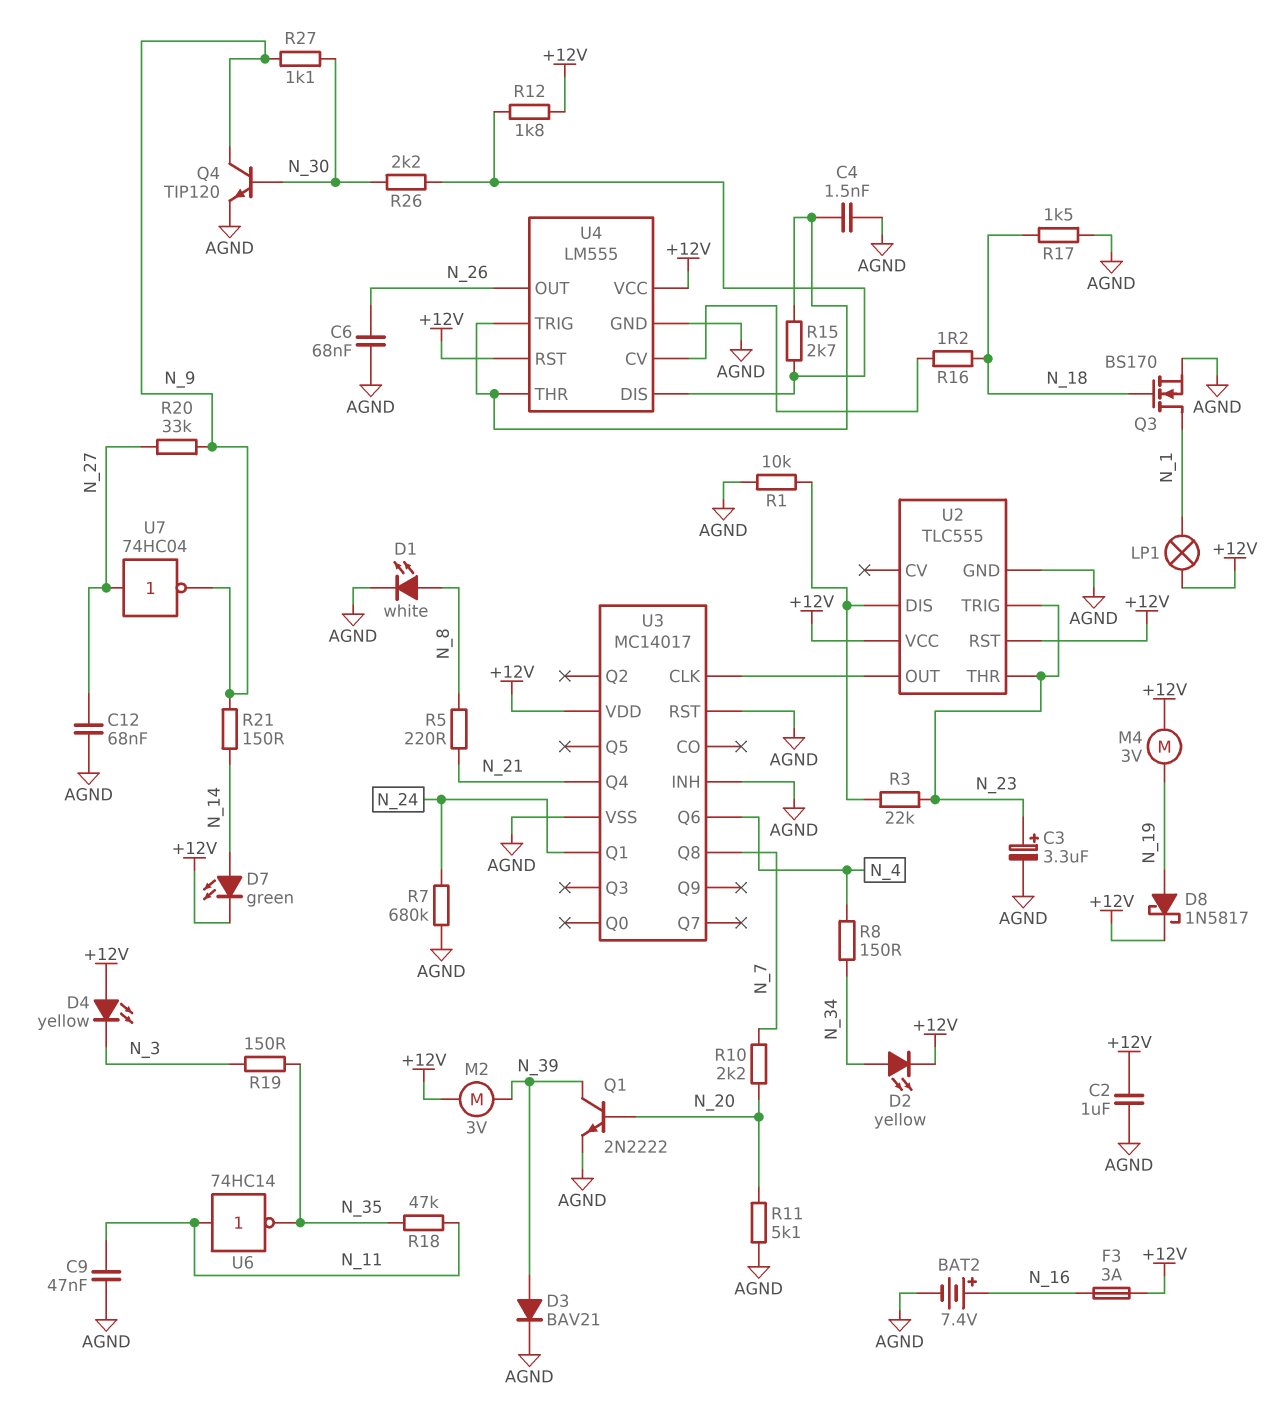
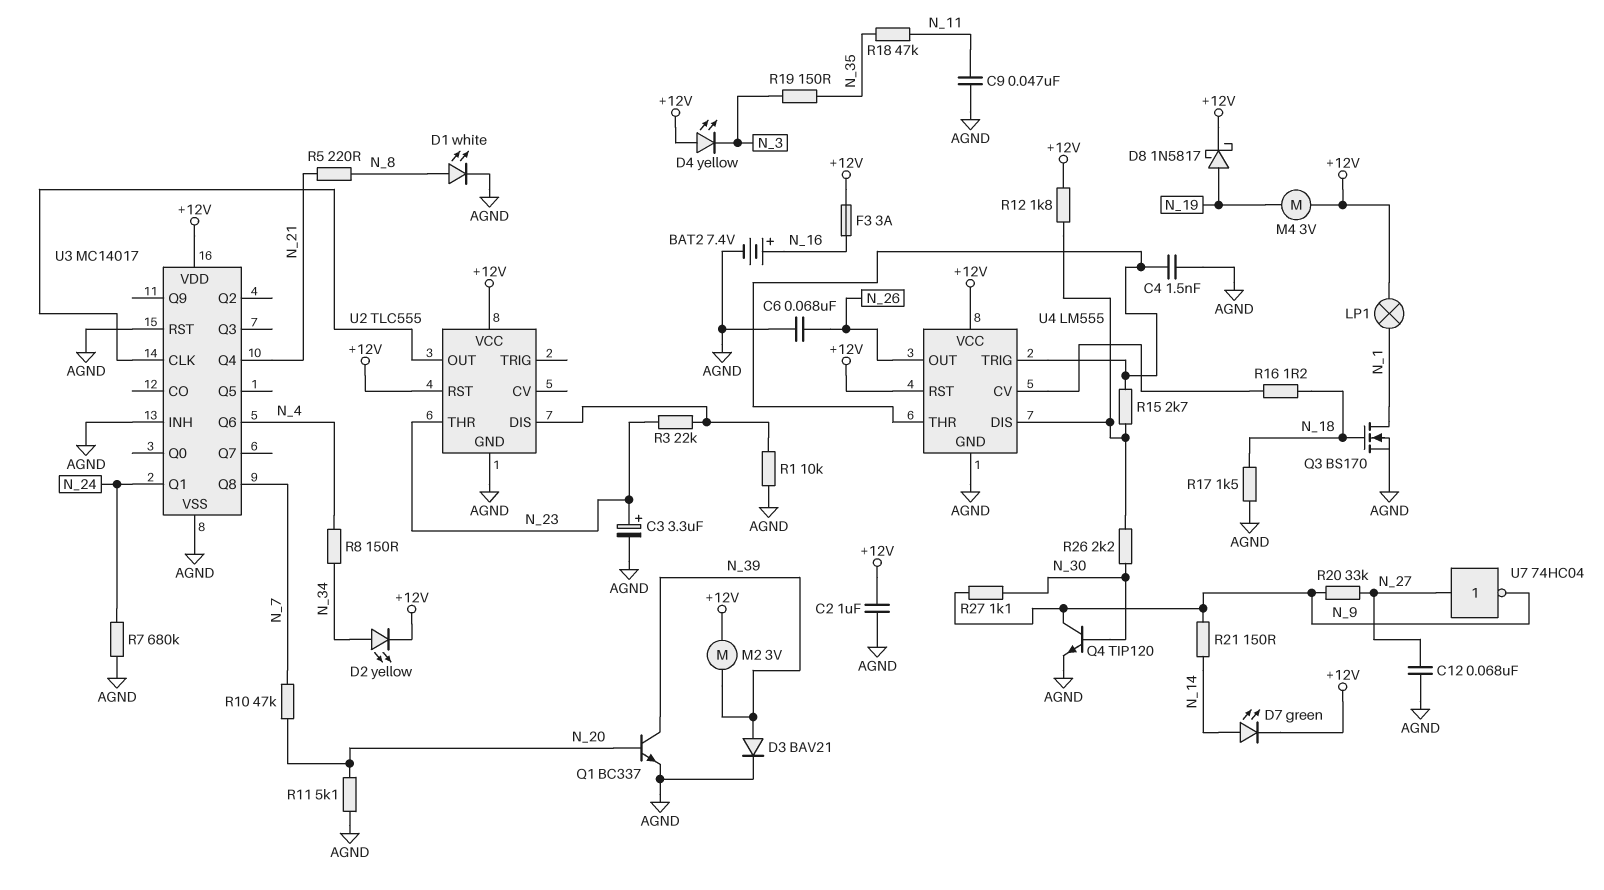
Q1: NPN 2N2222 (B N_20, C N_39, E AGND) -> NPN BC337 (B N_20, C N_39, E AGND)
R10: 2.2k (N_7, N_20) -> 47k (N_7, N_20)
U2 pin TRIG: N_23 -> none
U6: NOT 74HC14 (in N_11, out N_35) -> none

